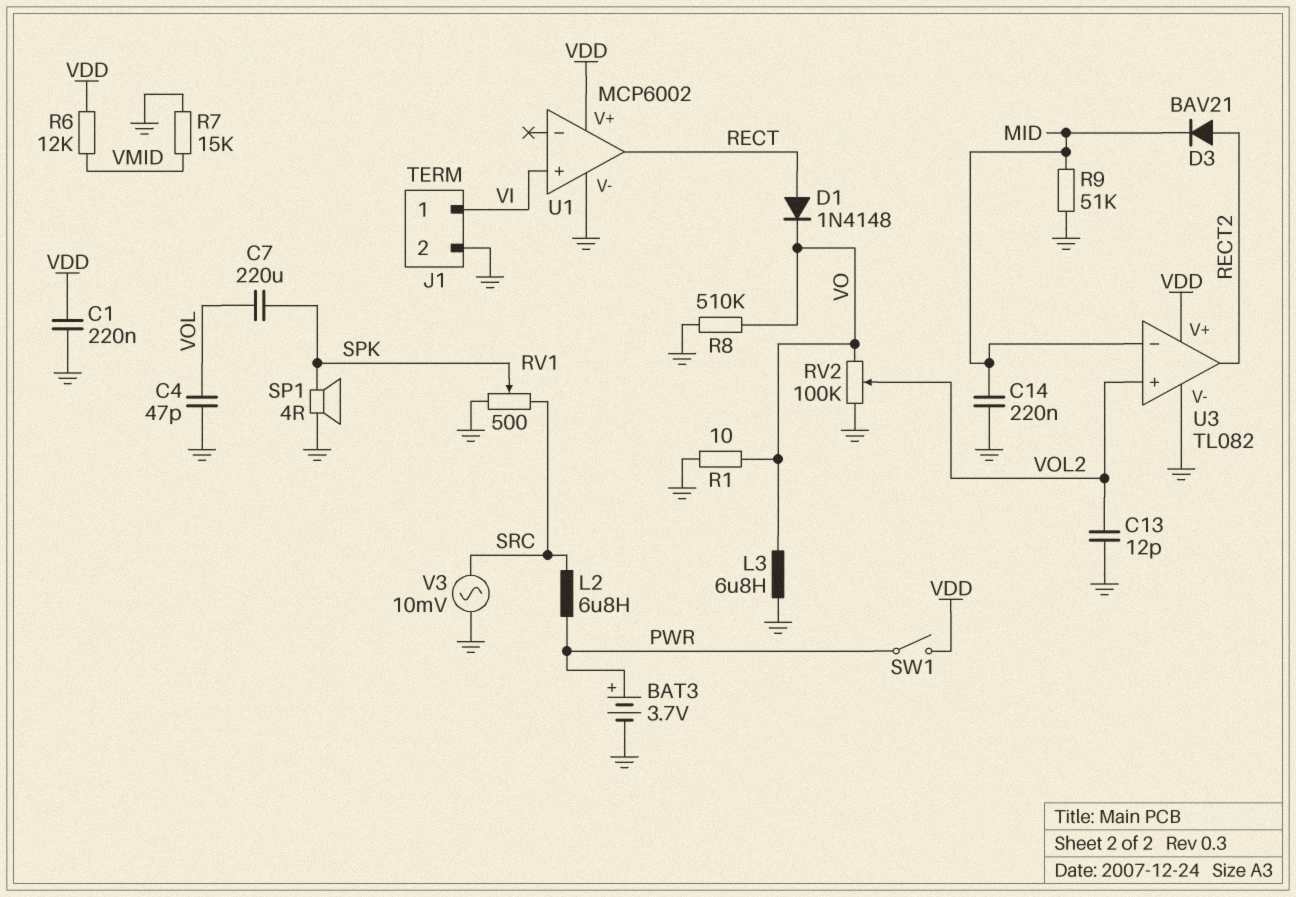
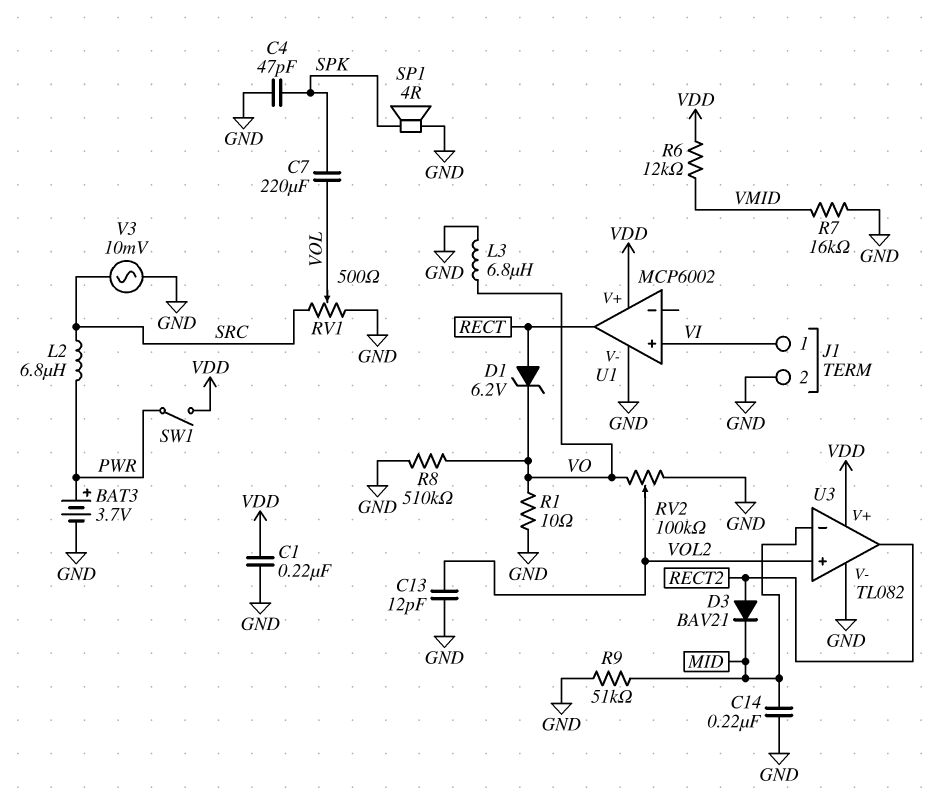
C4: 47pF (GND, VOL) -> 47pF (GND, SPK)
D1: diode 1N4148 (A RECT, K VO) -> zener 6.2V (A RECT, K VO)
R7: 15k (GND, VMID) -> 16k (GND, VMID)
RV1: 500 (GND, SRC, wiper SPK) -> 500 (GND, SRC, wiper VOL)

